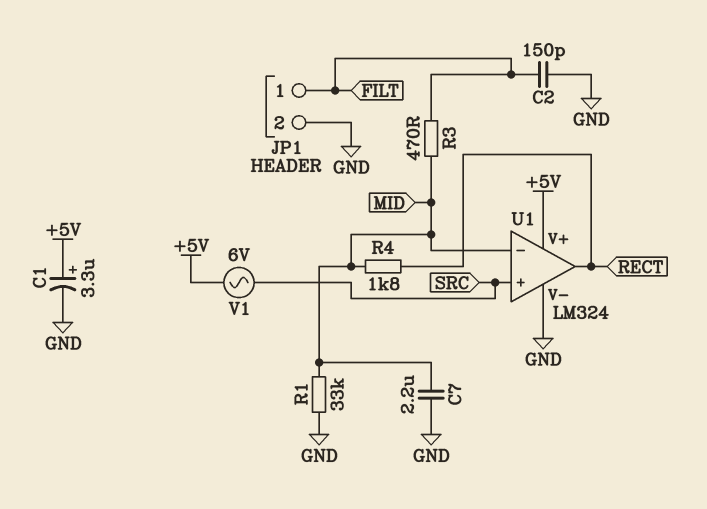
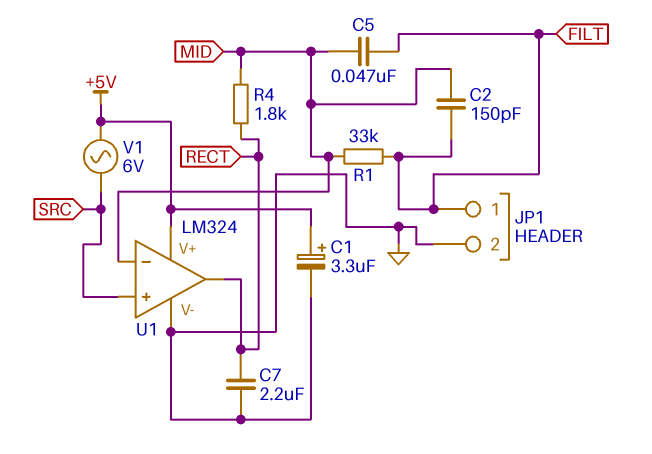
C2: 150pF (FILT, GND) -> 150pF (FILT, MID)
C5: none -> 47nF (FILT, MID)
C7: 2.2uF (GND, MID) -> 2.2uF (GND, RECT)
R1: 33k (GND, MID) -> 33k (FILT, MID)
R3: 470 (FILT, MID) -> none

